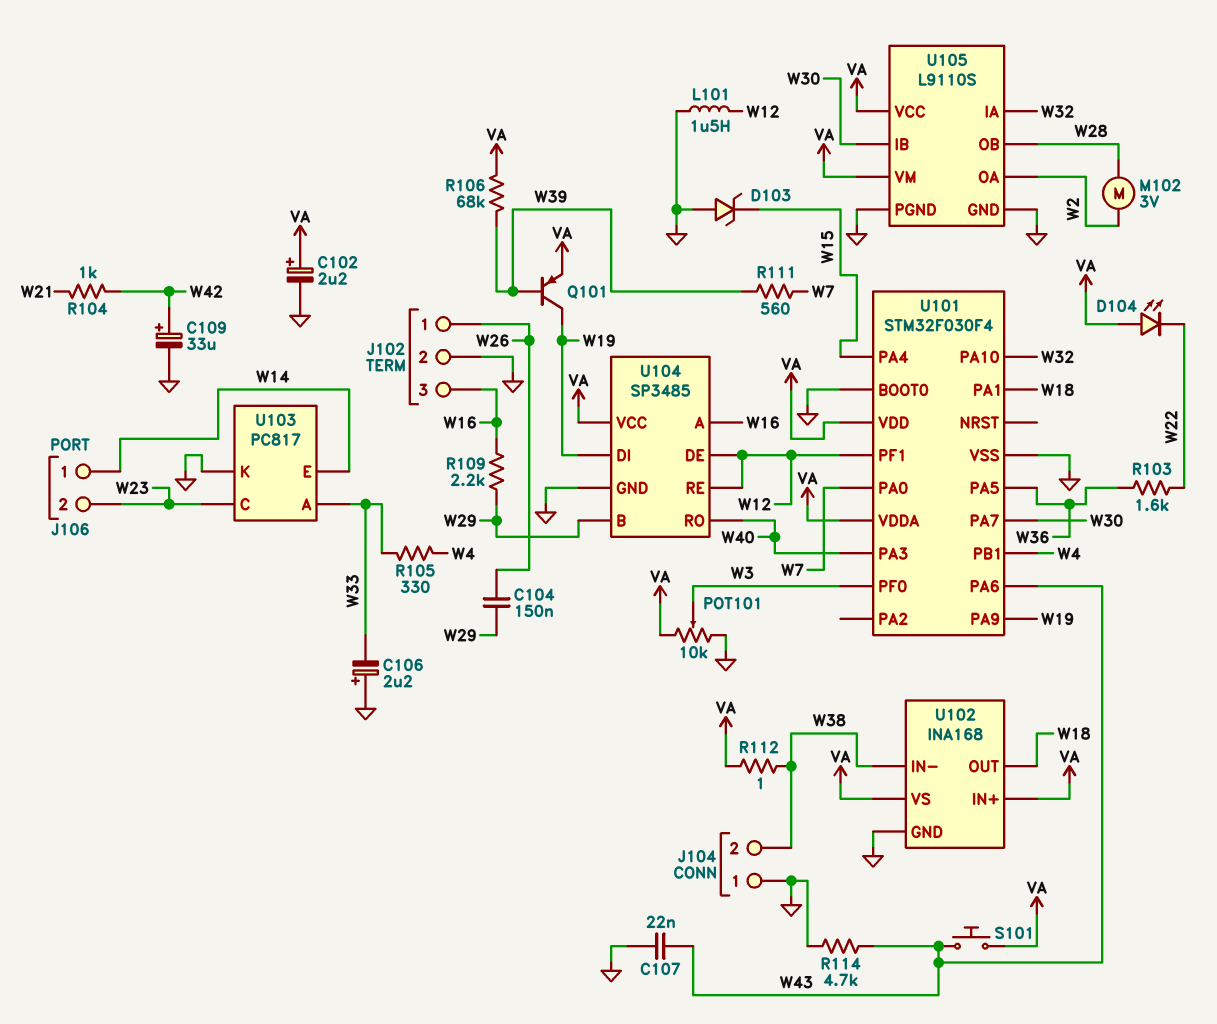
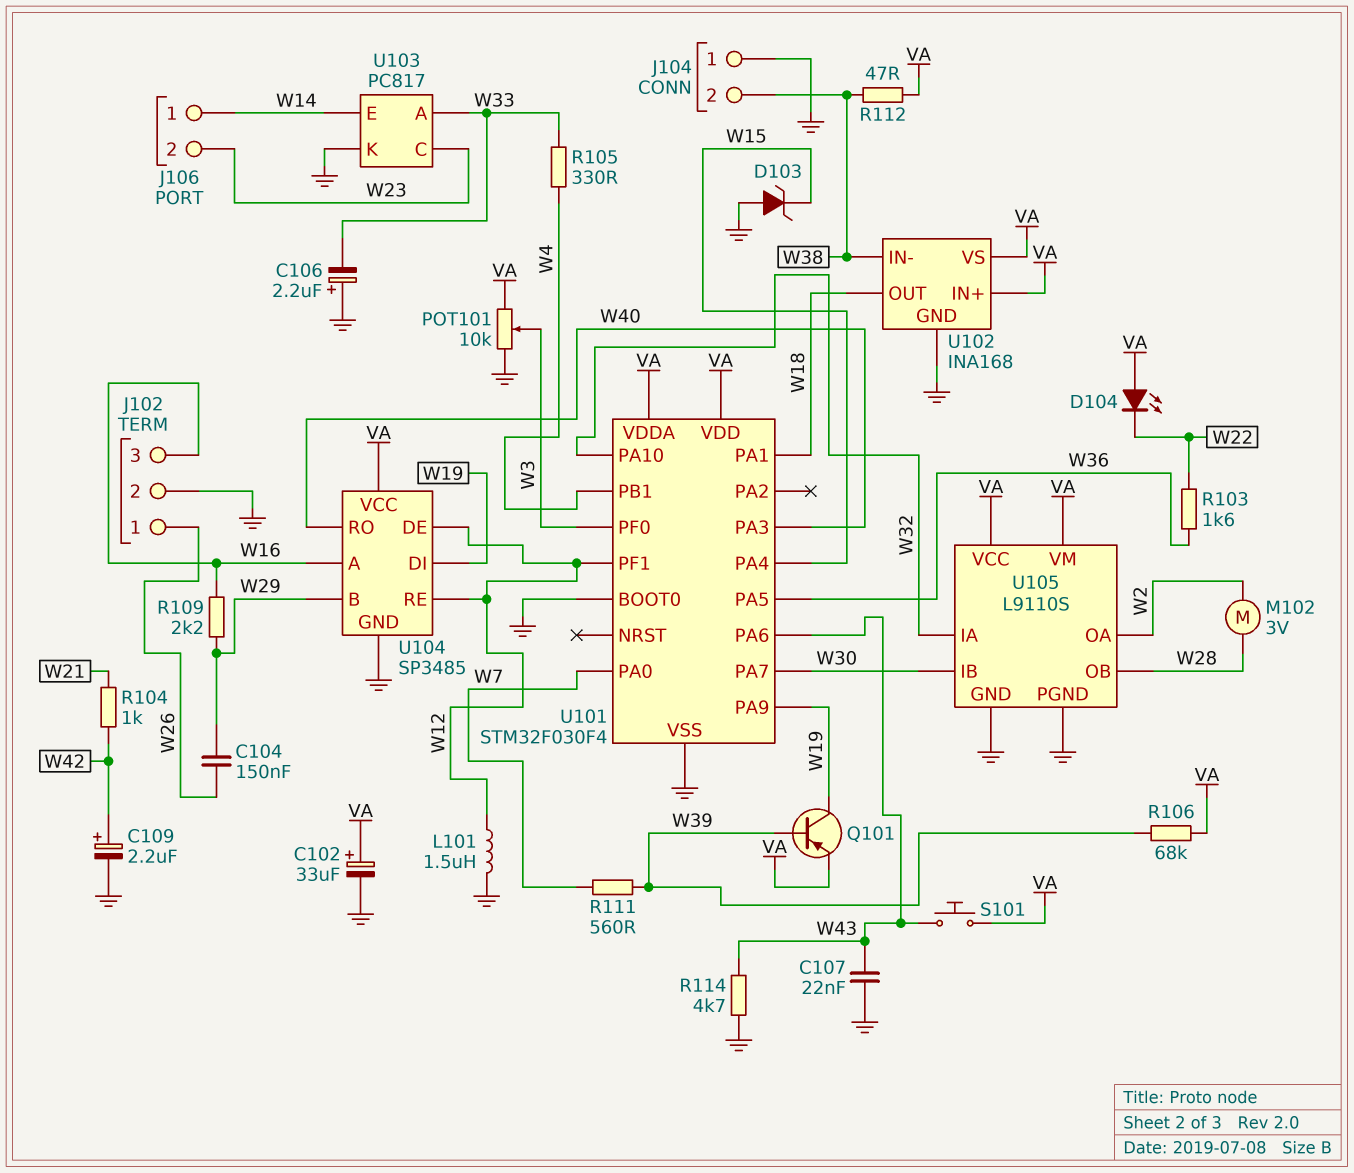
C102: 2.2uF (plus VA, minus GND) -> 33uF (plus VA, minus GND)
C109: 33uF (plus W42, minus GND) -> 2.2uF (plus W42, minus GND)
R112: 1 (VA, W38) -> 47 (VA, W38)

